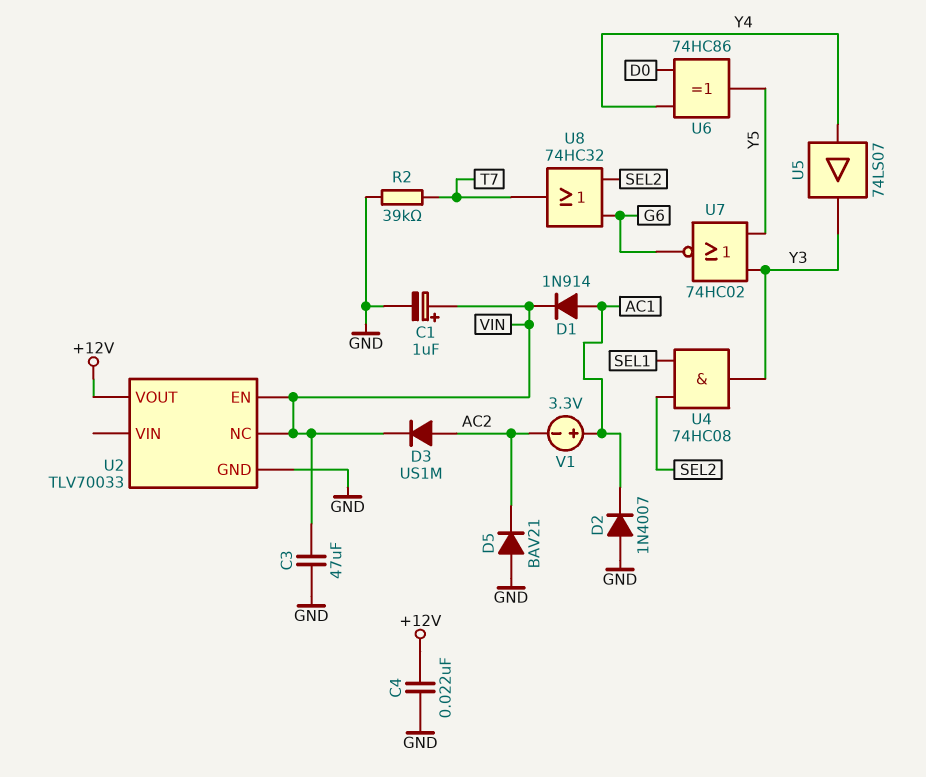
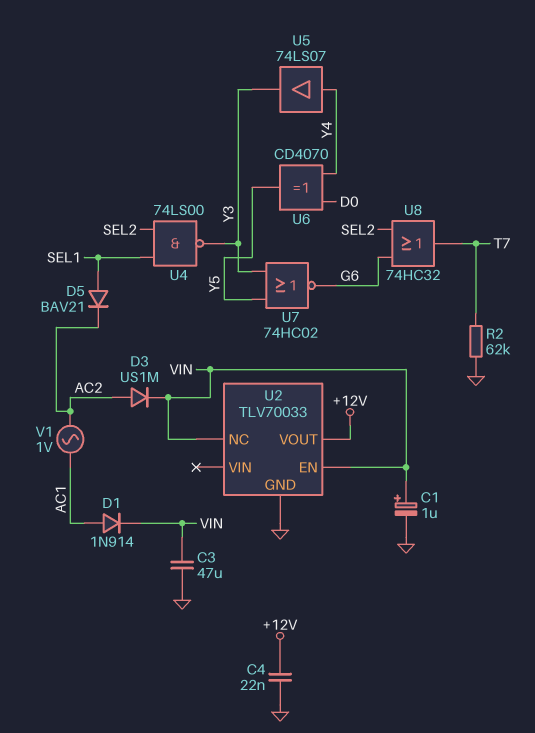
D2: diode 1N4007 (A GND, K AC1) -> none
D5: diode BAV21 (A GND, K AC2) -> diode BAV21 (A SEL1, K AC2)
R2: 39k (GND, T7) -> 62k (GND, T7)
U4: AND 74HC08 (in SEL1, in SEL2, out Y3) -> NAND 74LS00 (in SEL1, in SEL2, out Y3)
U6: XOR 74HC86 (in D0, in Y4, out Y5) -> XOR CD4070 (in D0, in Y4, out Y5)
V1: 3.3V (plus AC1, minus AC2) -> AC 1V (AC1, AC2)

